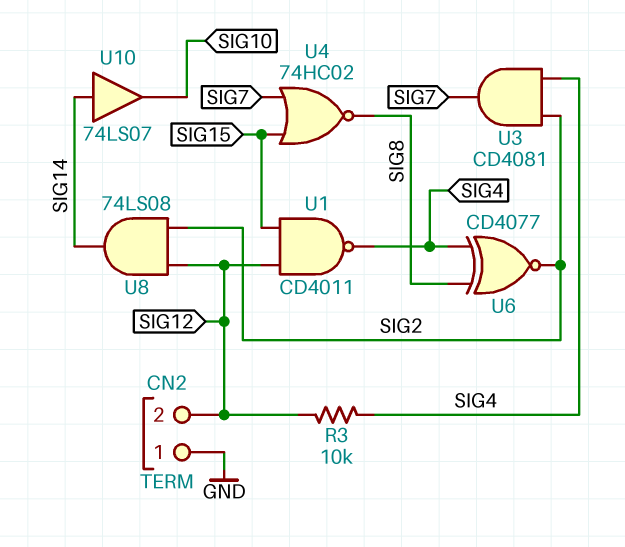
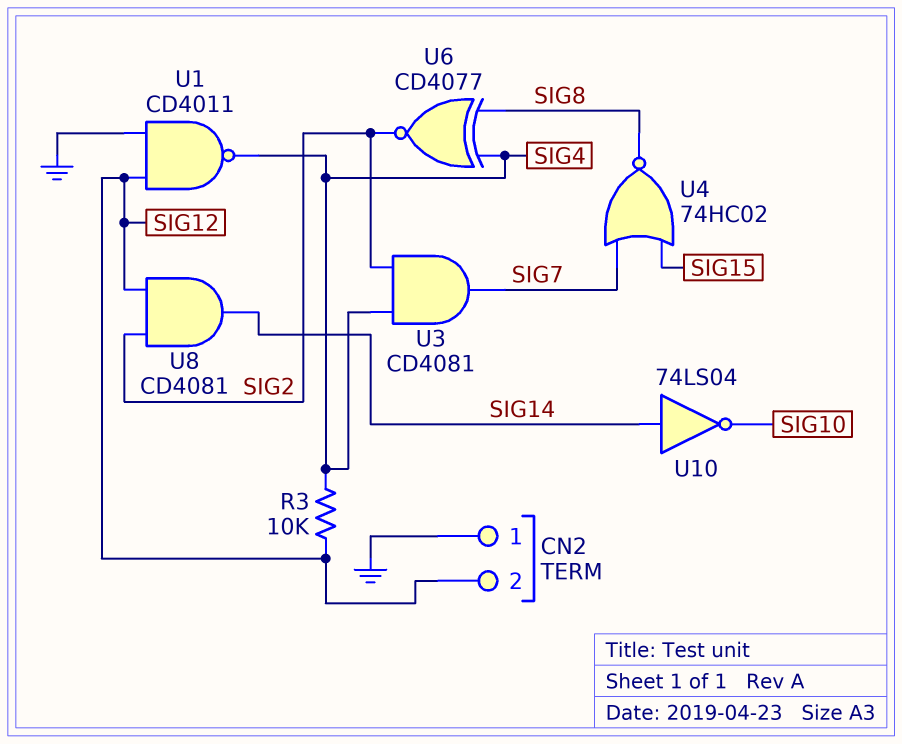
U1: NAND CD4011 (in SIG12, in SIG15, out SIG4) -> NAND CD4011 (in GND, in SIG12, out SIG4)
U8: AND 74LS08 (in SIG2, in SIG12, out SIG14) -> AND CD4081 (in SIG2, in SIG12, out SIG14)
U10: buffer 74LS07 (in SIG14, out SIG10) -> NOT 74LS04 (in SIG14, out SIG10)

